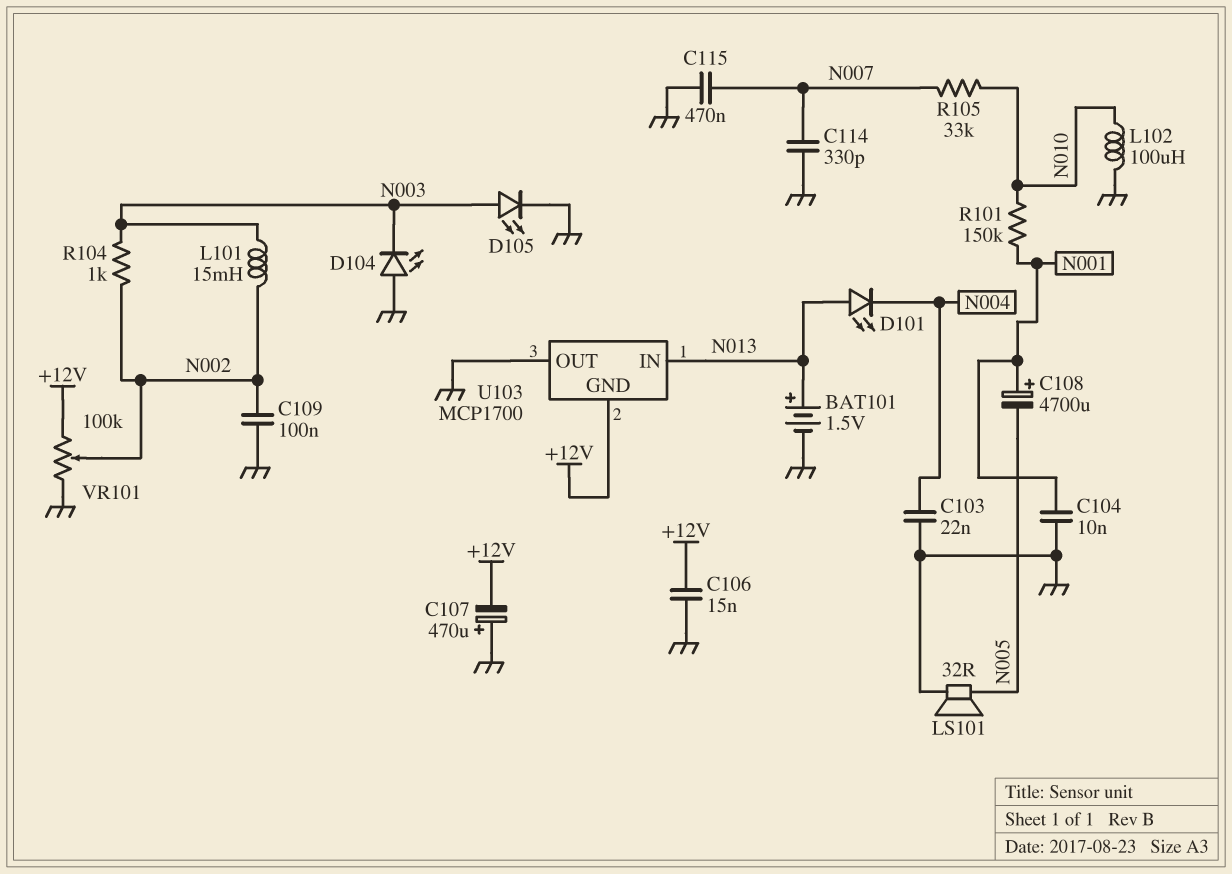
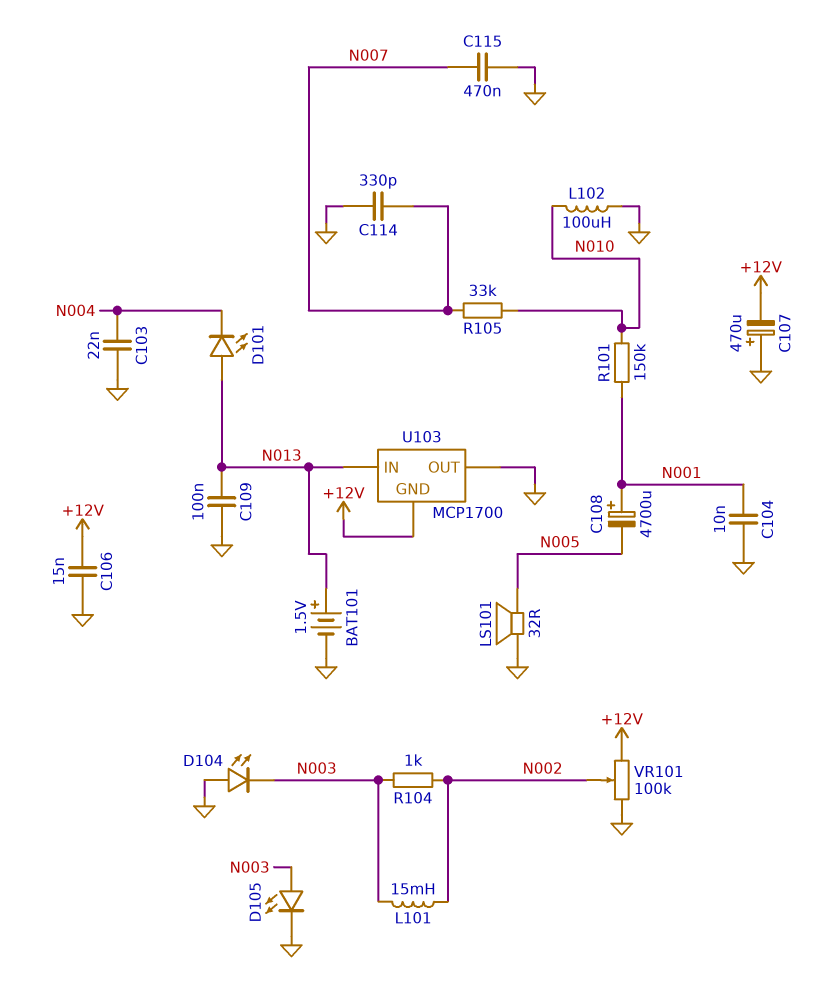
C109: 100nF (GND, N002) -> 100nF (GND, N013)

